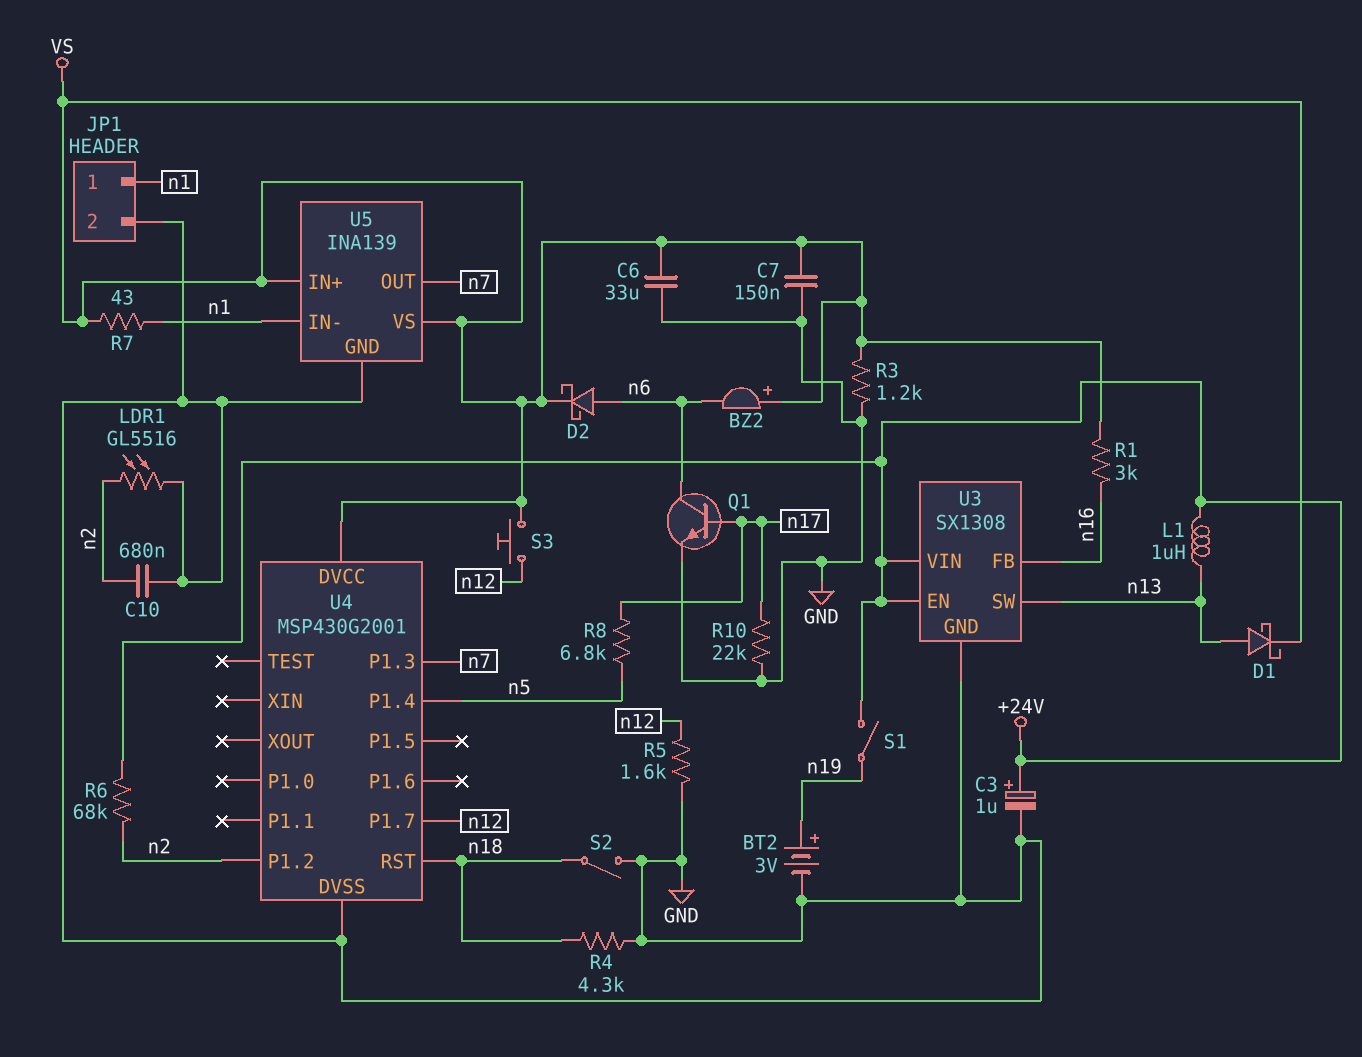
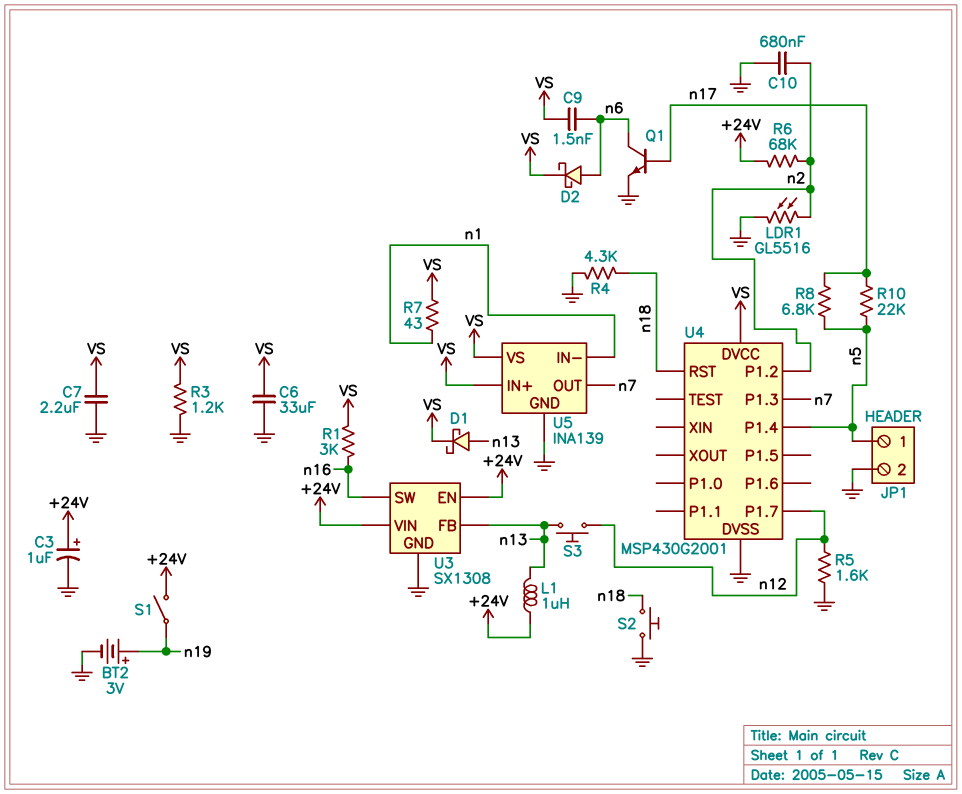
BZ2: buzzer (plus VS, minus n6) -> none
C7: 150nF (GND, VS) -> 2.2uF (GND, VS)
C9: none -> 1.5nF (VS, n6)
JP1 pin 1: n1 -> n5
R10: 22k (GND, n17) -> 22k (n5, n17)
S2: switch (GND, n18) -> button (GND, n18)
S3: button (VS, n12) -> button (n12, n13)
U3 pin FB: n16 -> n13
U3 pin SW: n13 -> n16

